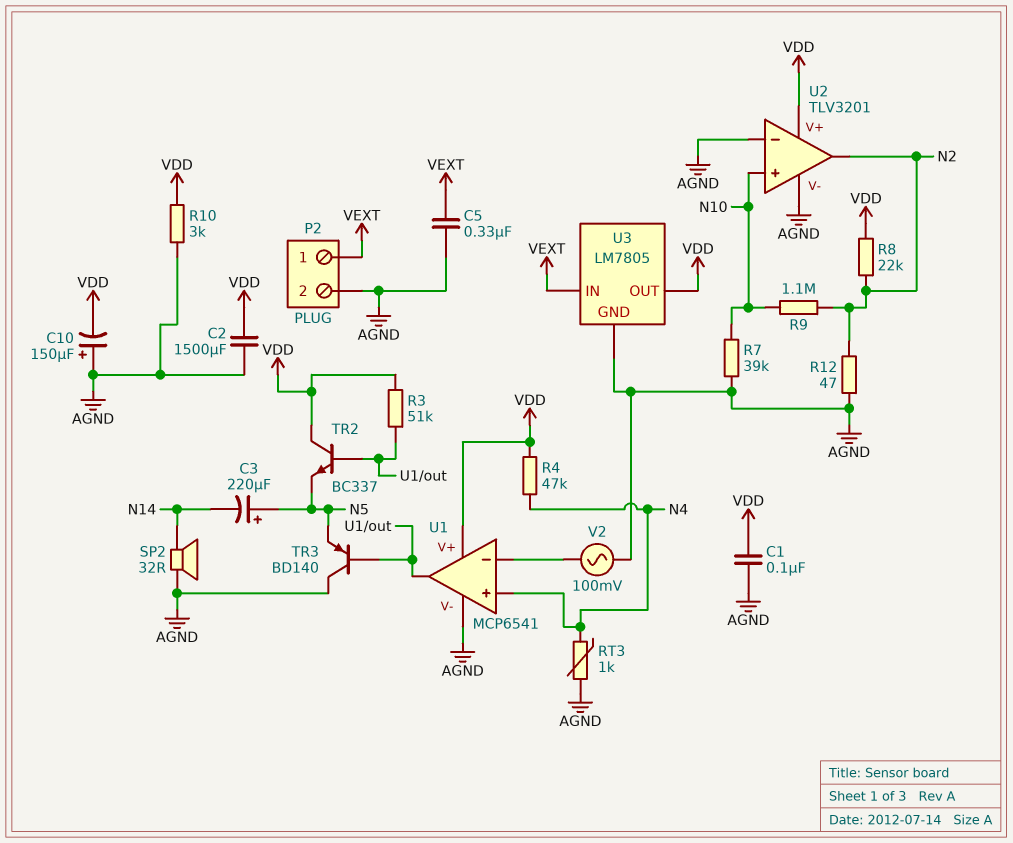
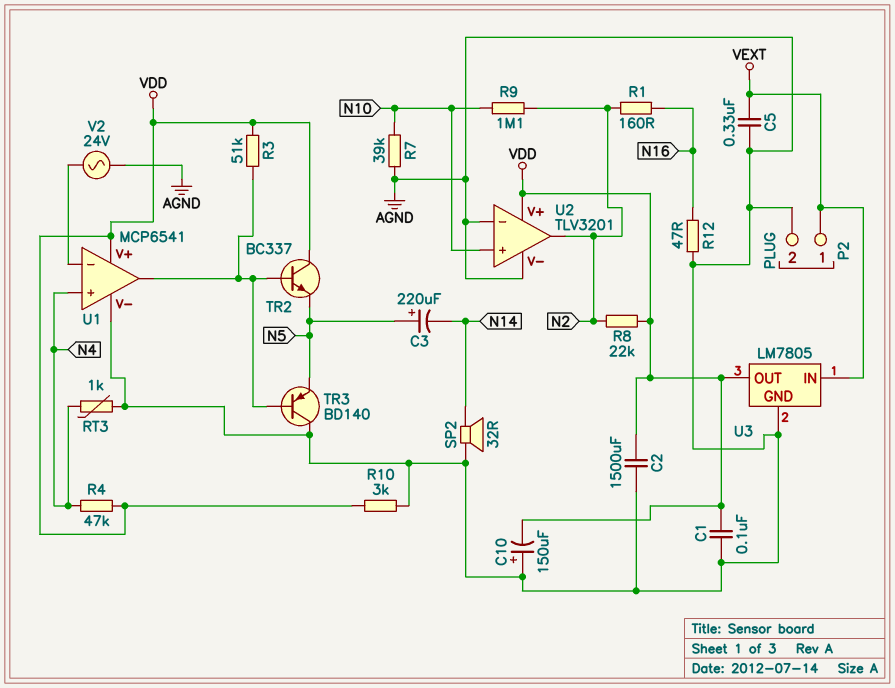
R1: none -> 160 (N2, N16)
R12: 47 (AGND, N2) -> 47 (AGND, N16)
V2: AC 100mV (AGND, U1/in-) -> AC 24V (AGND, U1/in-)

